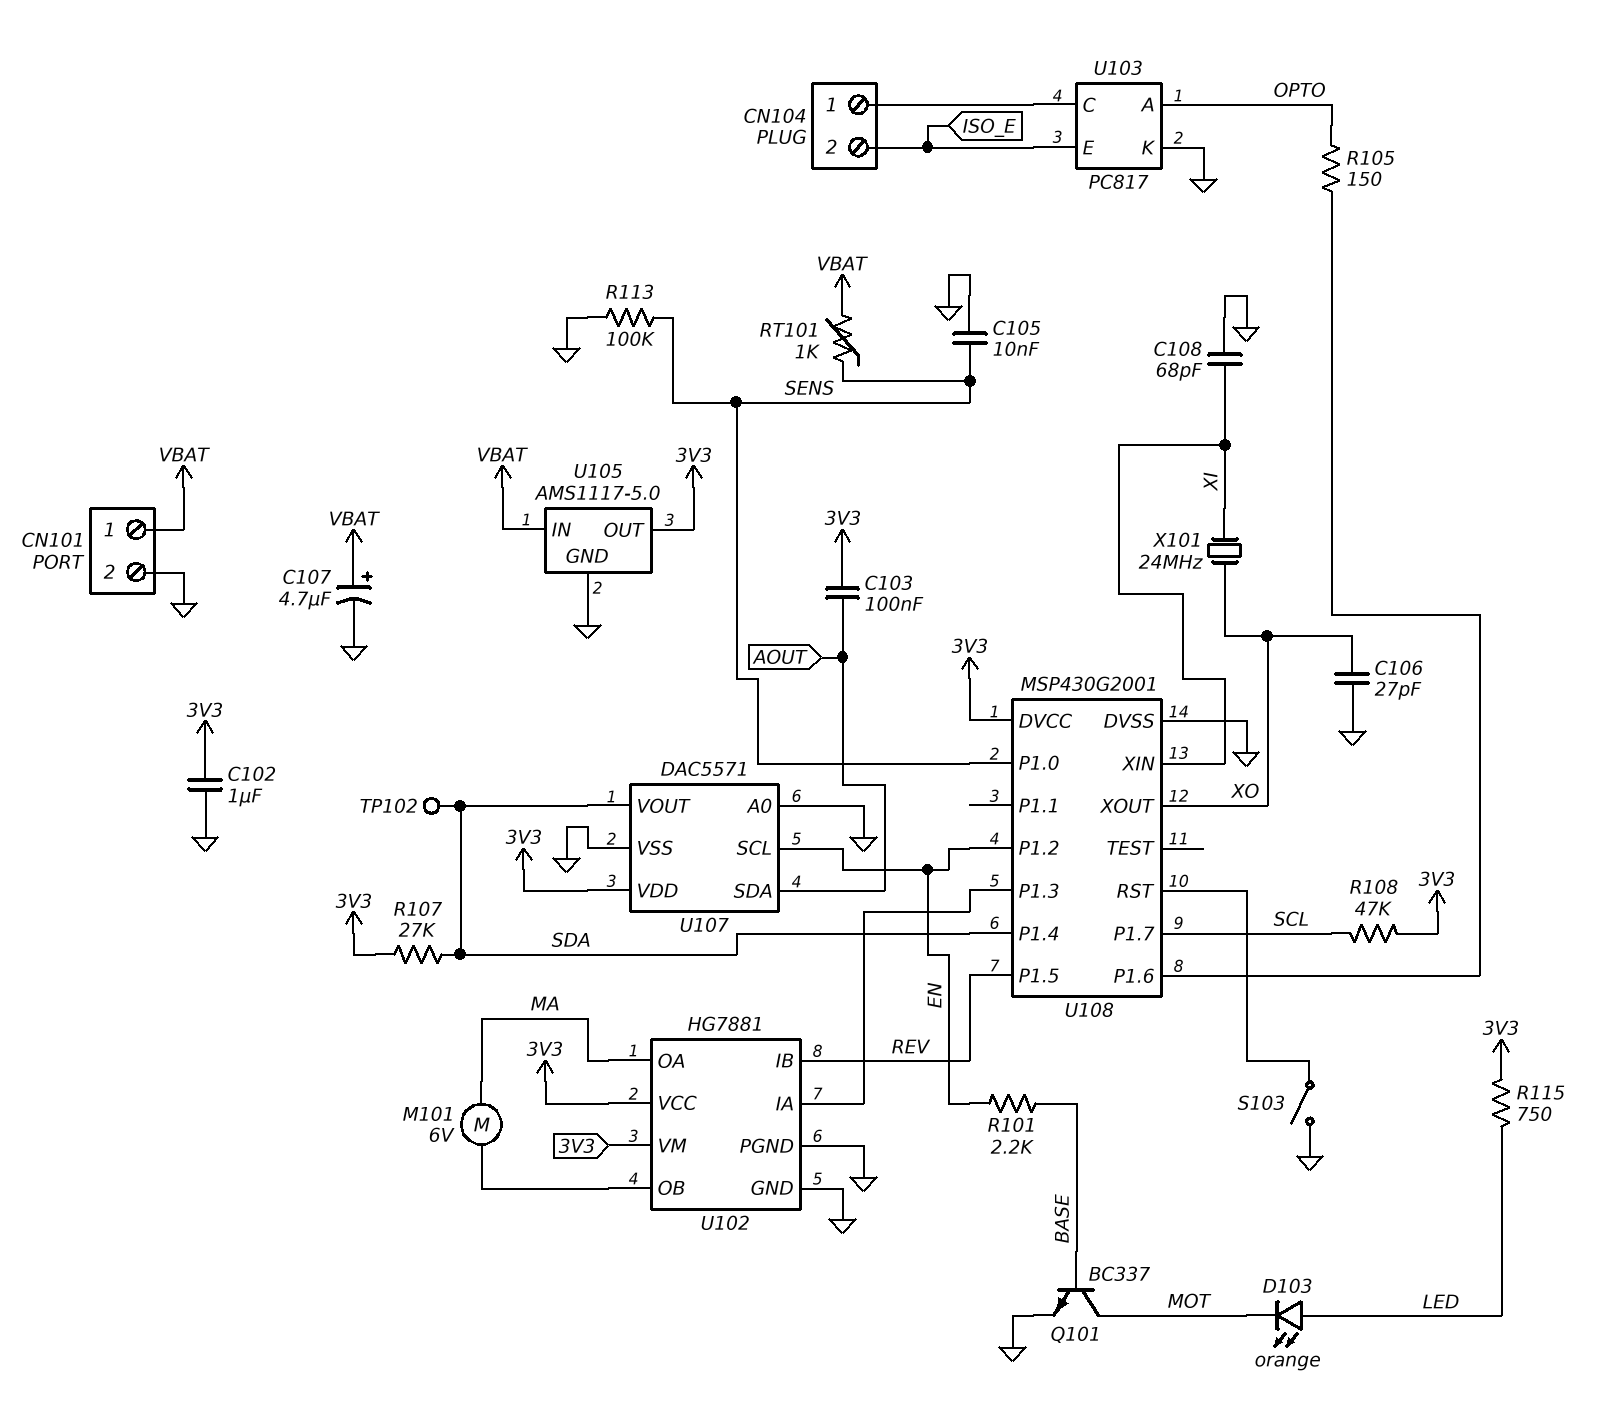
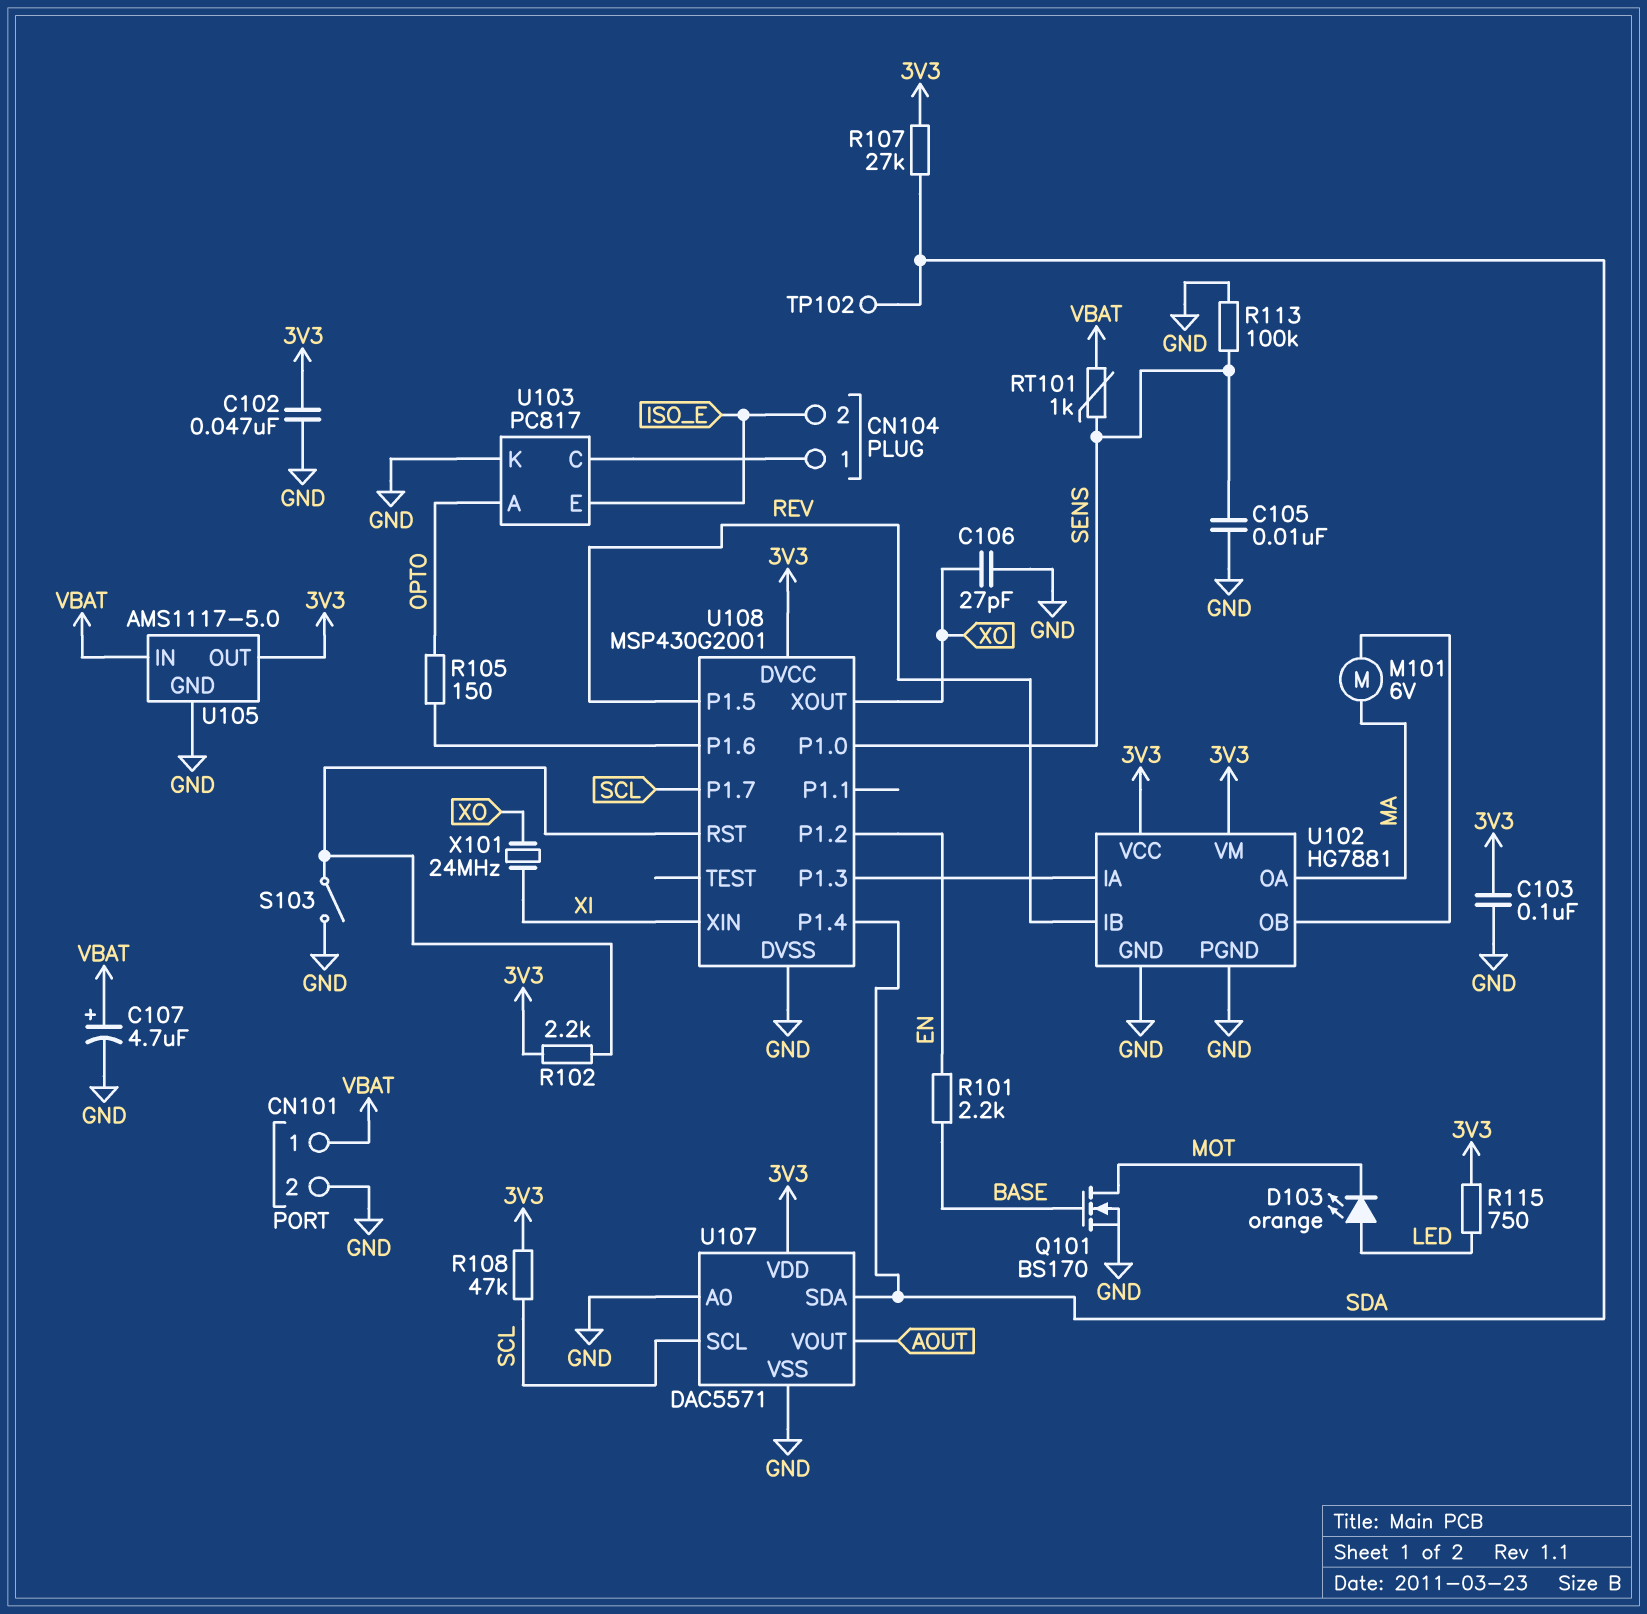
C102: 1uF (3V3, GND) -> 47nF (3V3, GND)
C103: 100nF (3V3, AOUT) -> 100nF (3V3, GND)
C108: 68pF (GND, XI) -> none
Q101: NPN BC337 (B BASE, C MOT, E GND) -> NMOS BS170 (G BASE, D MOT, S GND)
R102: none -> 2.2k (3V3, U108/RST)
U107 pin SCL: EN -> SCL
U107 pin SDA: AOUT -> SDA
U107 pin VOUT: SDA -> AOUT

